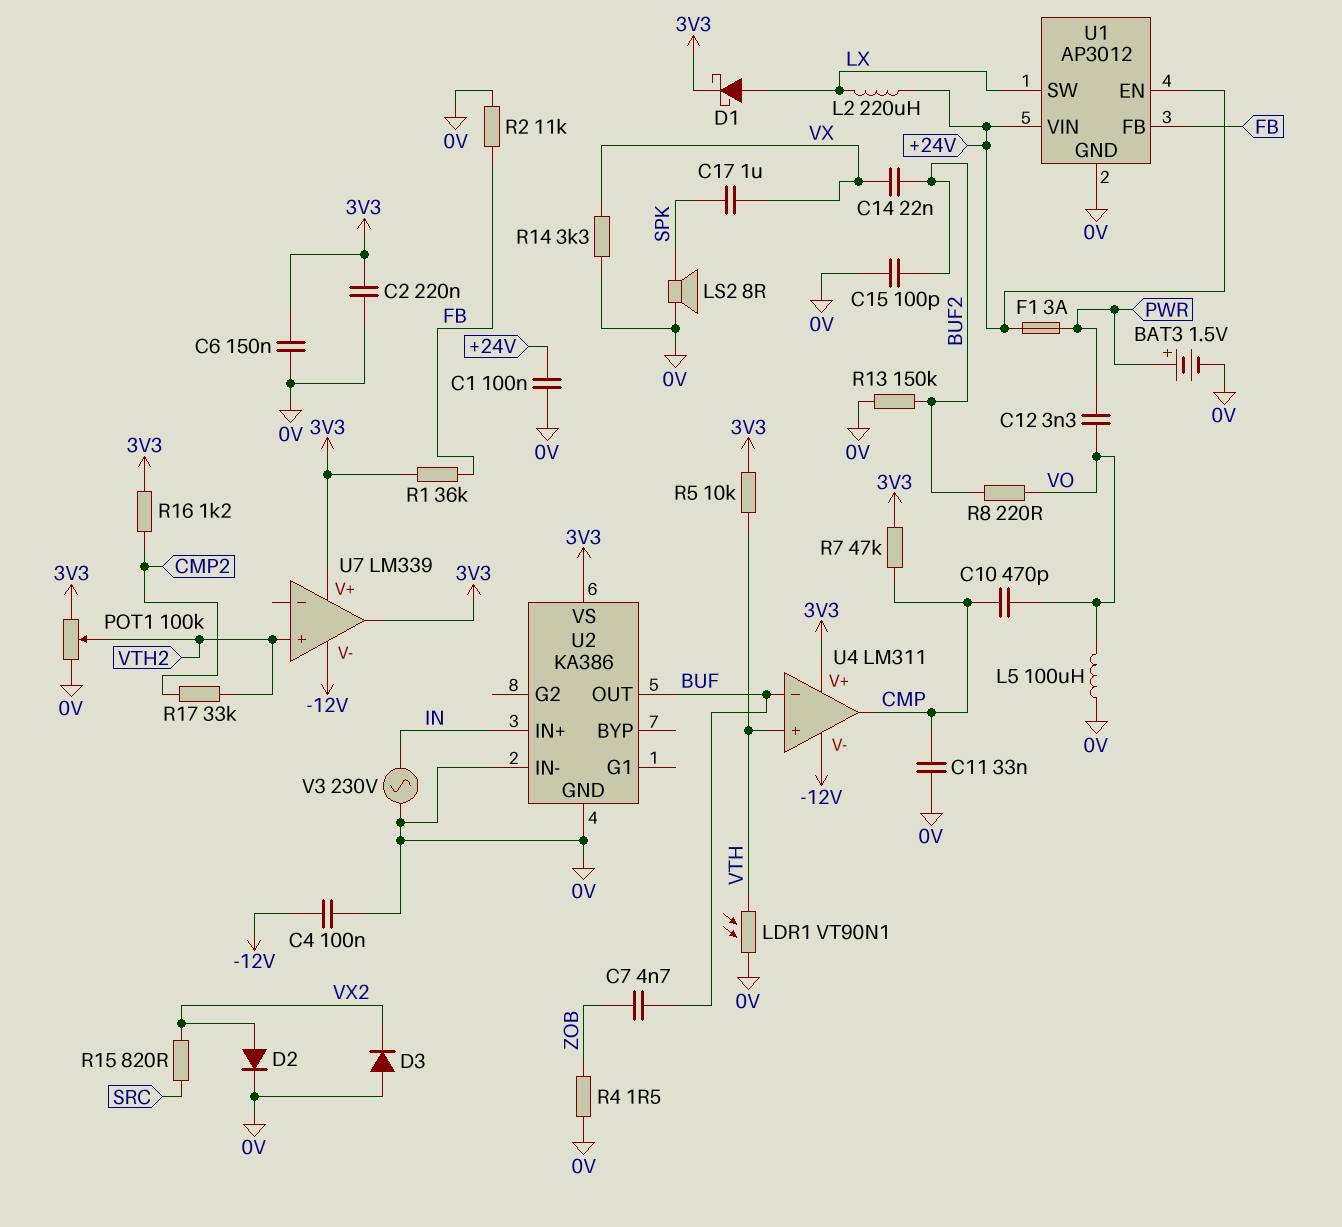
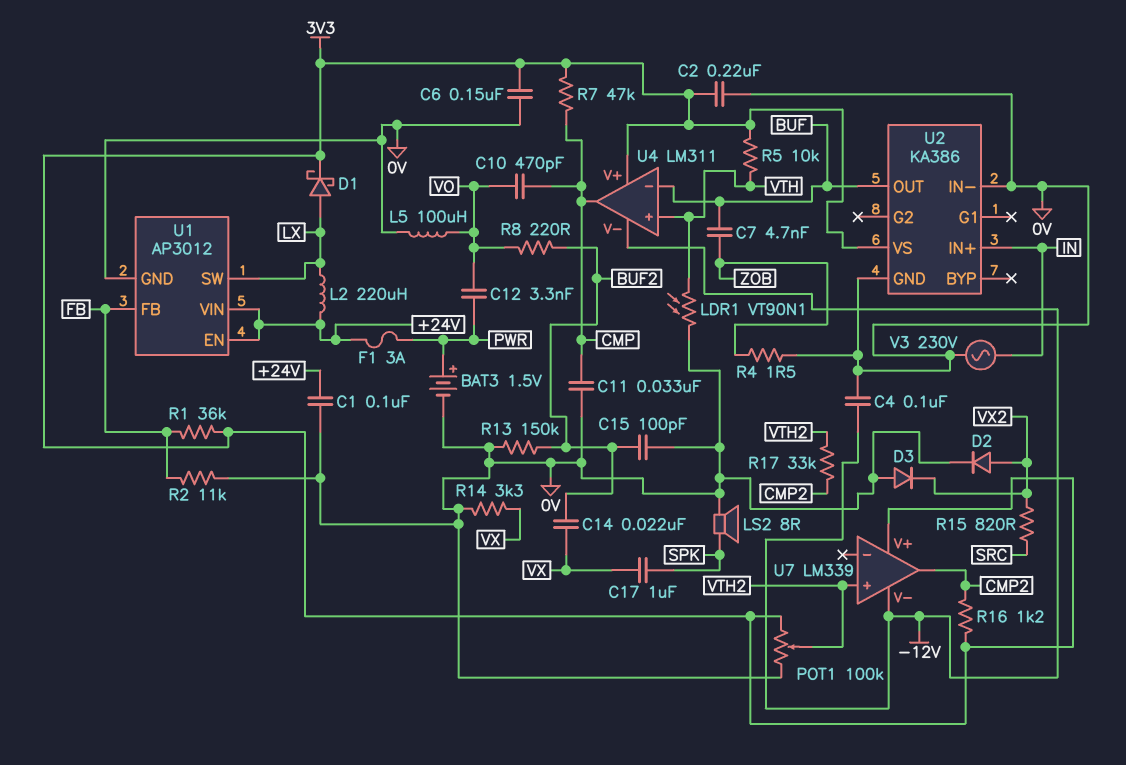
U7 pin out: 3V3 -> CMP2

